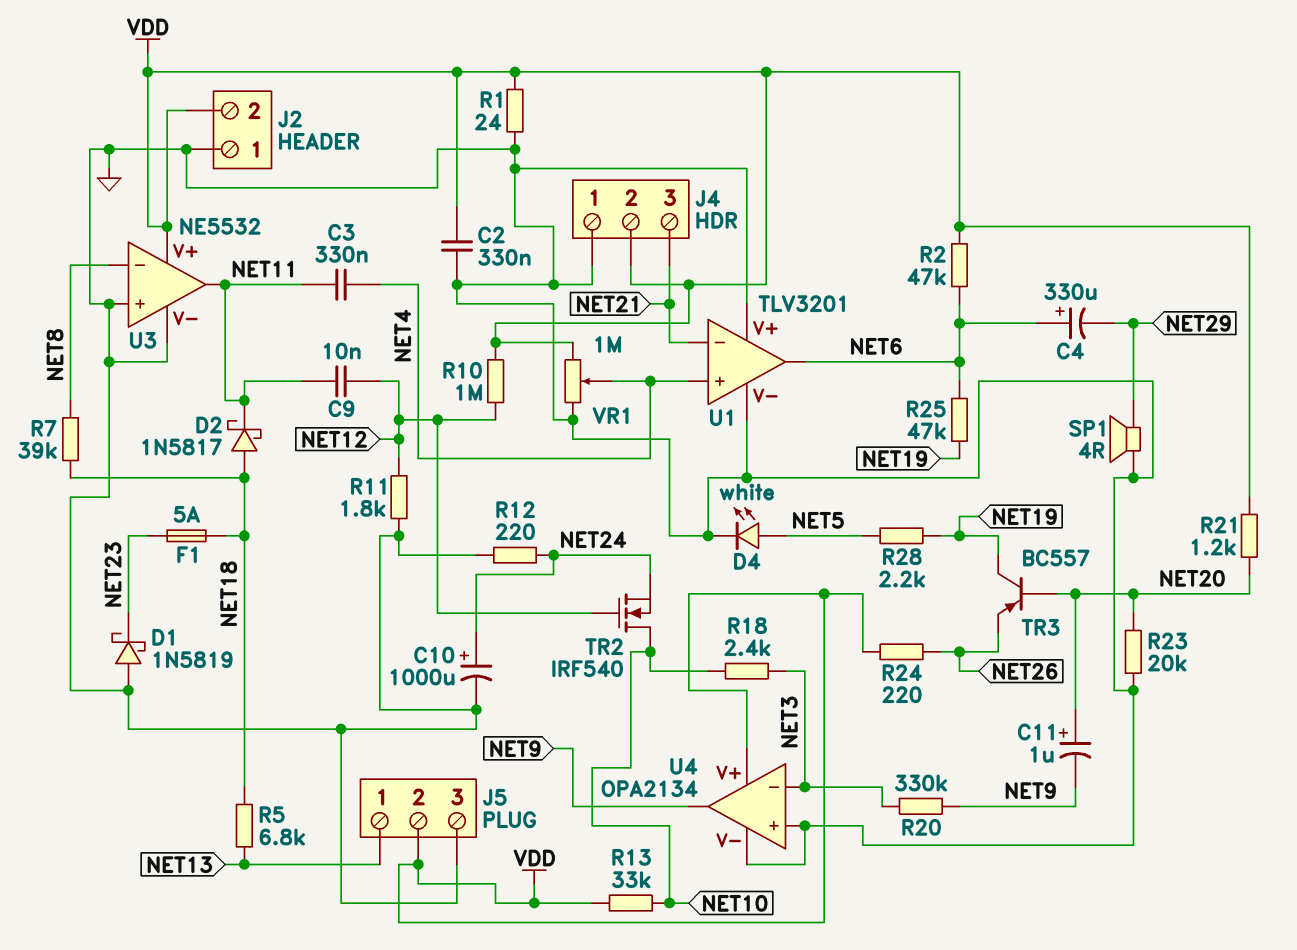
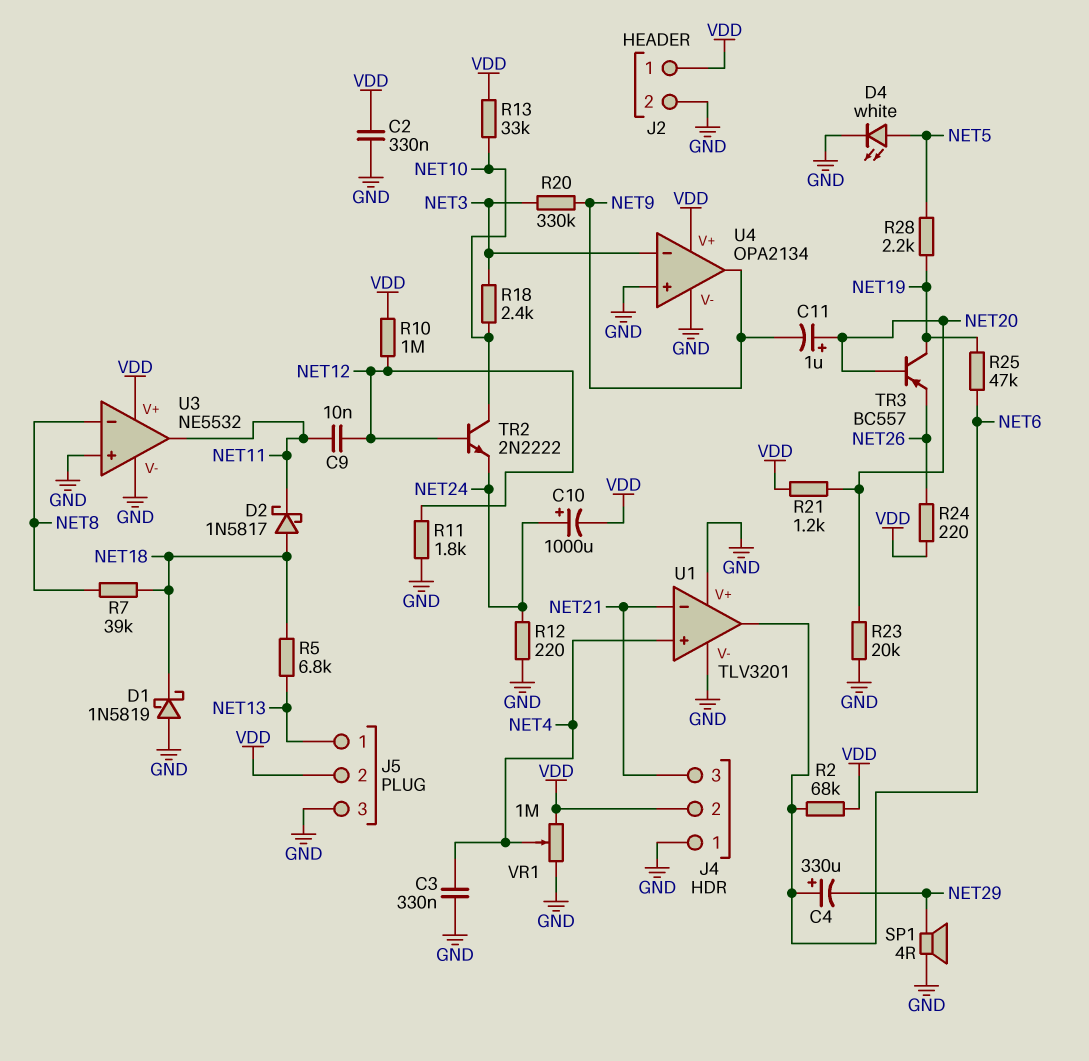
C3: 330nF (NET4, NET11) -> 330nF (GND, NET4)
C10: 1000uF (plus NET24, minus GND) -> 1000uF (plus NET24, minus VDD)
D1: schottky 1N5819 (A GND, K NET23) -> schottky 1N5819 (A GND, K NET18)
F1: 5A (NET18, NET23) -> none
J2 pin 1: GND -> VDD
J2 pin 2: VDD -> GND
R1: 24 (GND, VDD) -> none
R2: 47k (NET6, VDD) -> 68k (NET6, VDD)
TR2: NMOS IRF540 (G NET12, D NET10, S NET24) -> NPN 2N2222 (B NET12, C NET10, E NET24)

